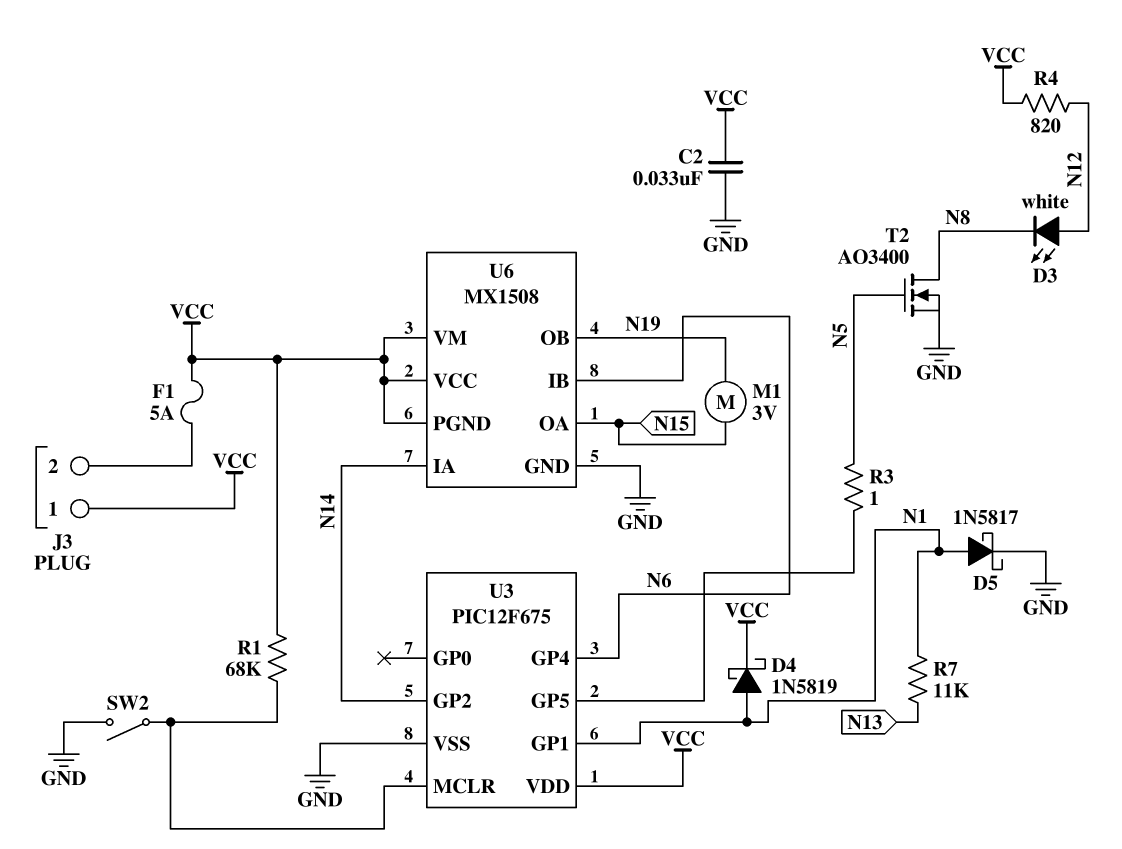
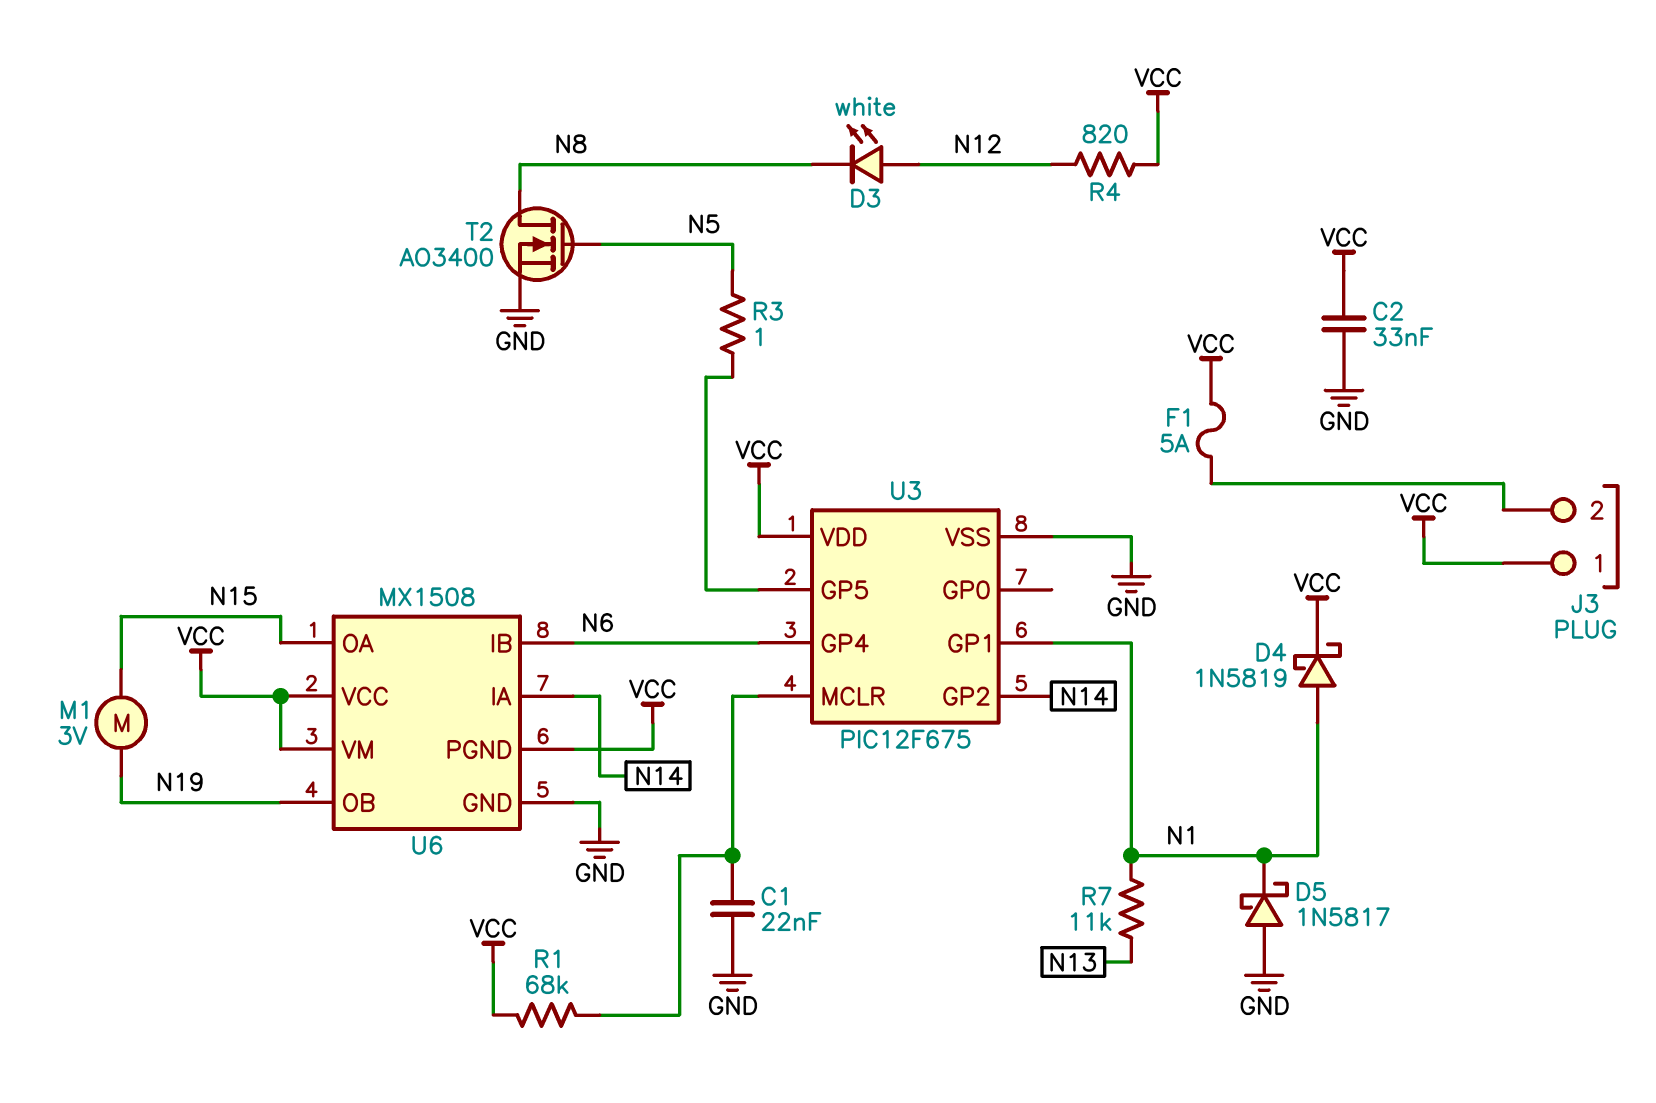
C1: none -> 22nF (GND, U3/MCLR)
D5: schottky 1N5817 (A N1, K GND) -> schottky 1N5817 (A GND, K N1)
SW2: switch (GND, U3/MCLR) -> none

